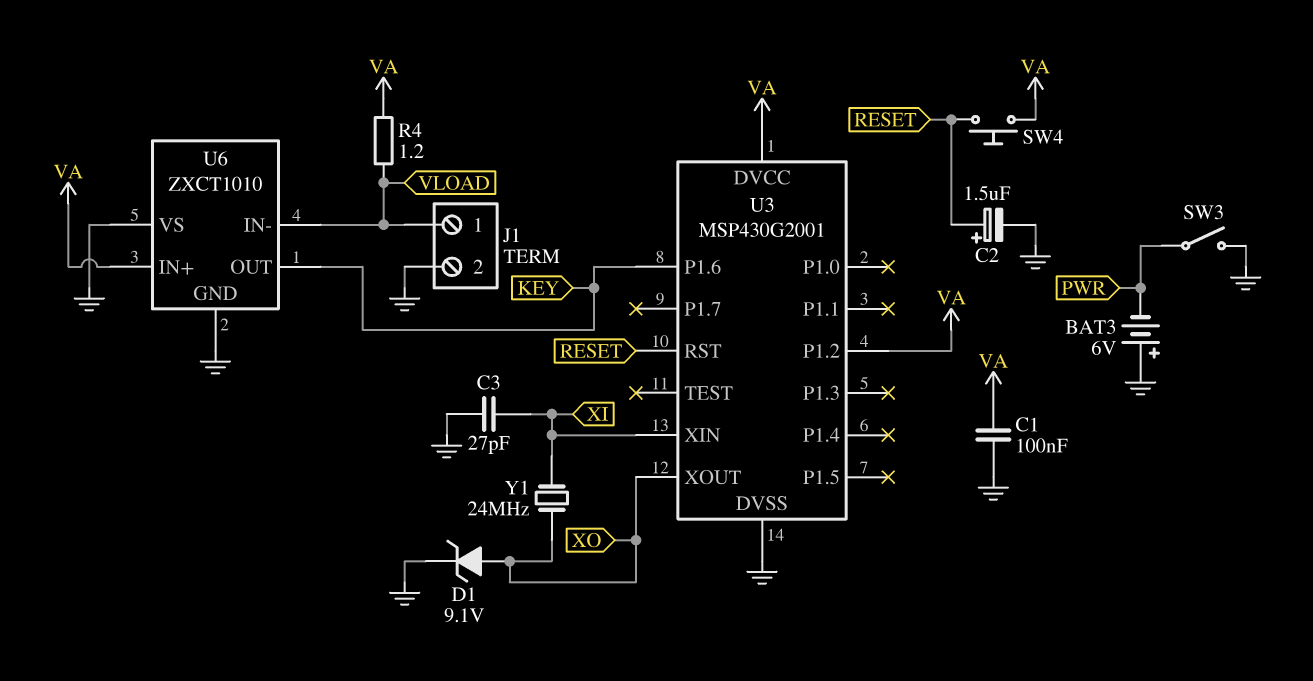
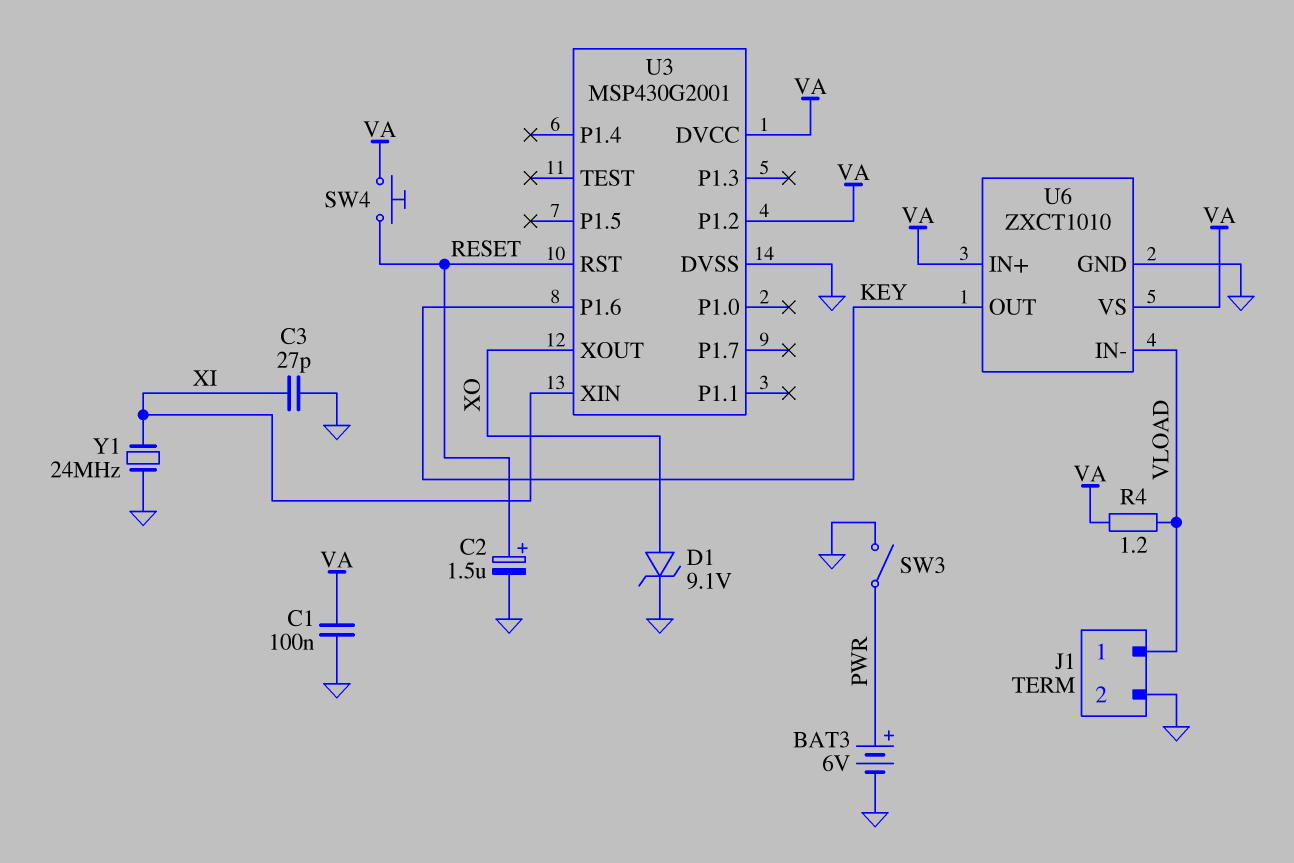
BAT3: 6V (plus GND, minus PWR) -> 6V (plus PWR, minus GND)
U6 pin VS: GND -> VA
Y1: 24MHz (XI, XO) -> 24MHz (GND, XI)

